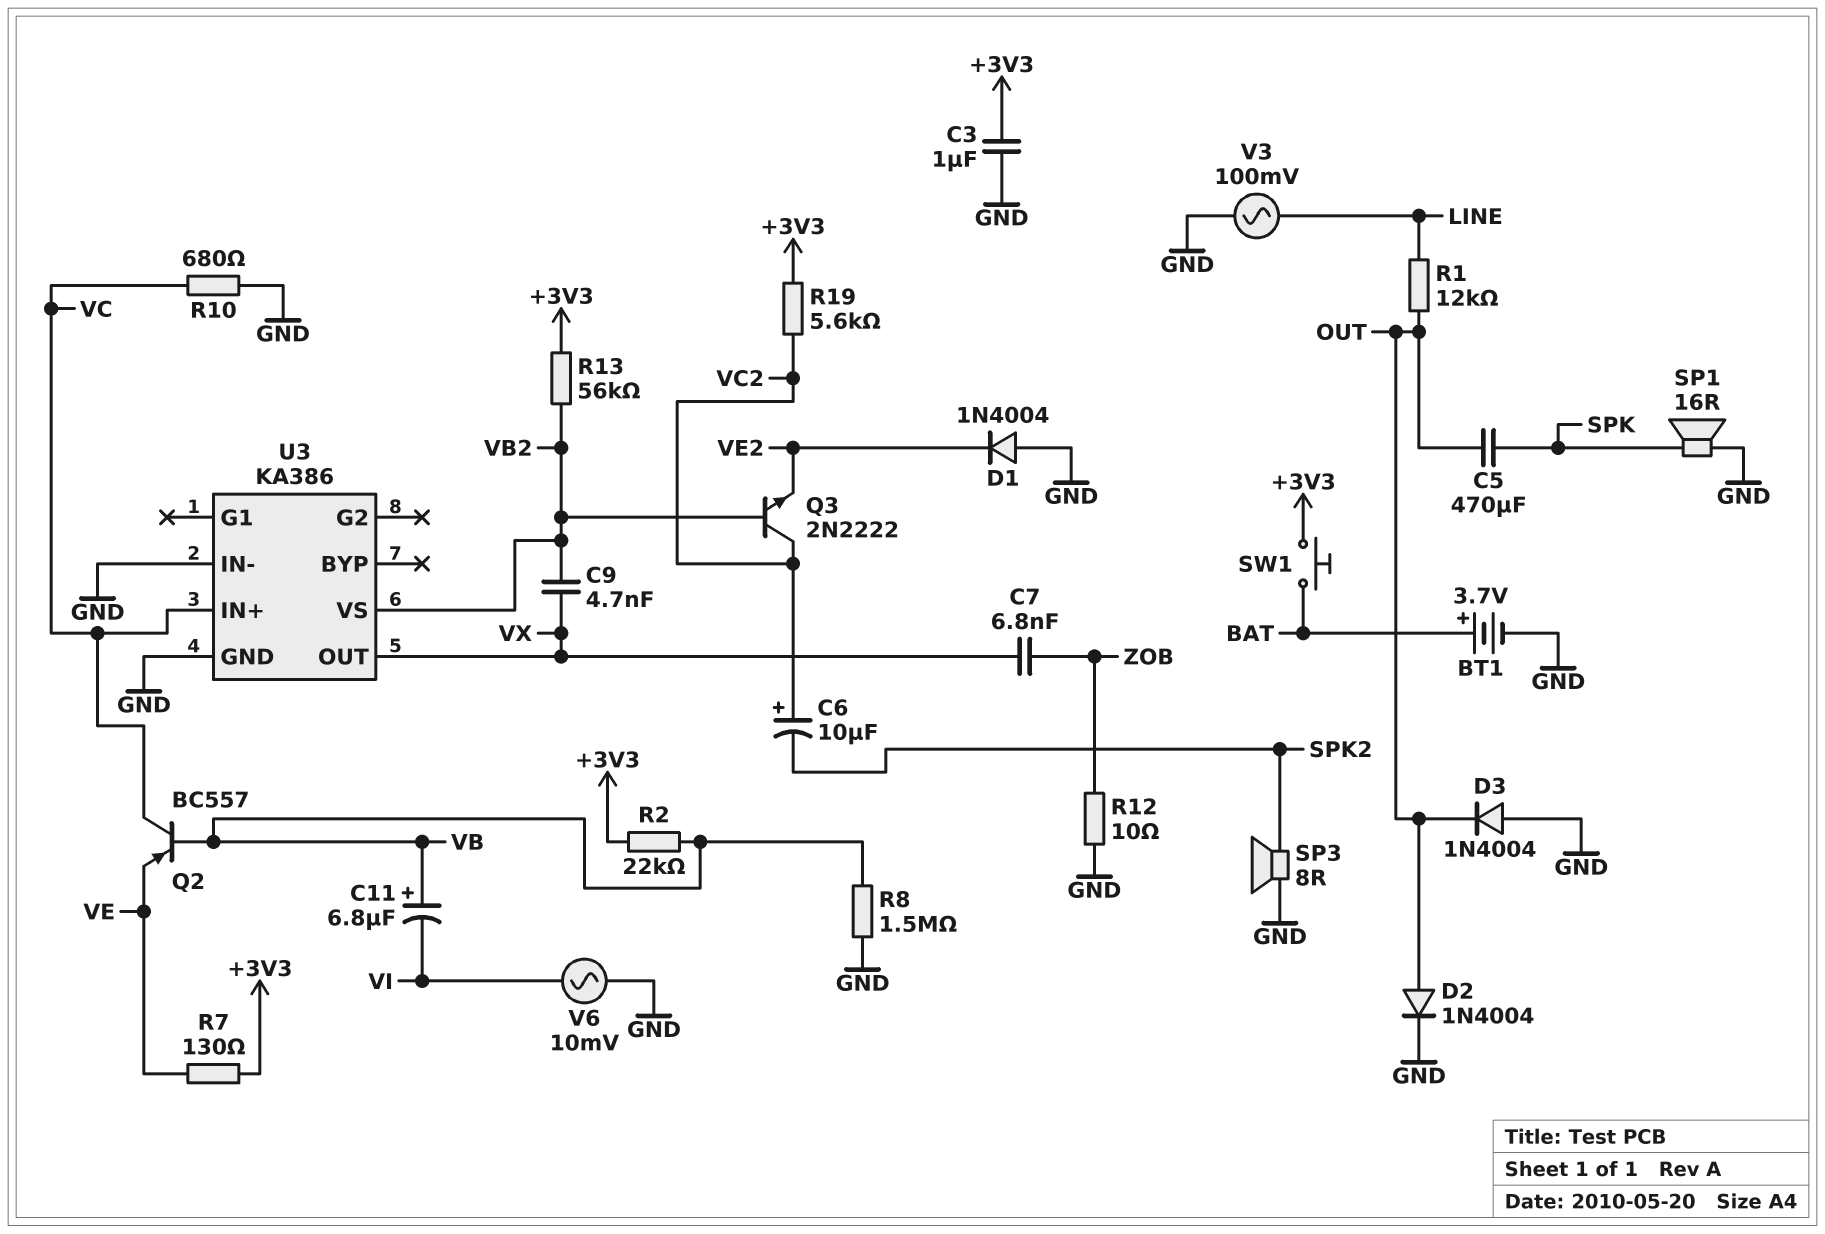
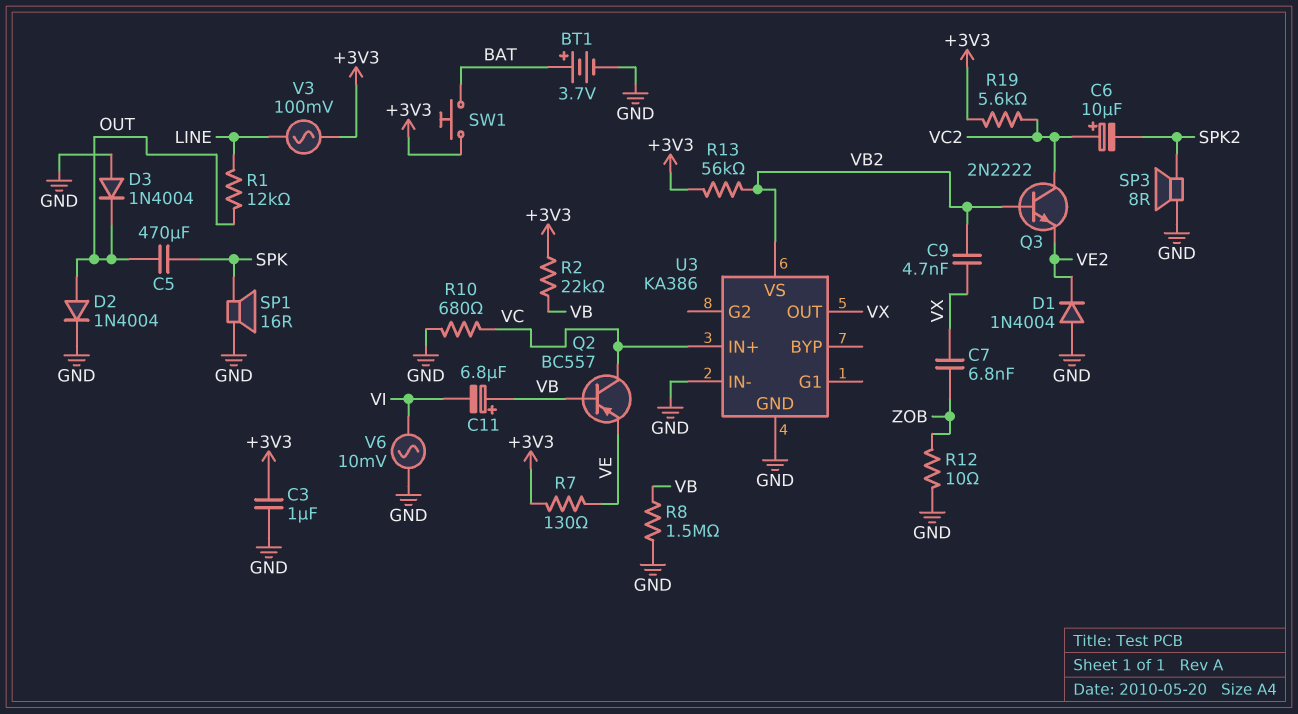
V3: AC 100mV (GND, LINE) -> AC 100mV (+3V3, LINE)

